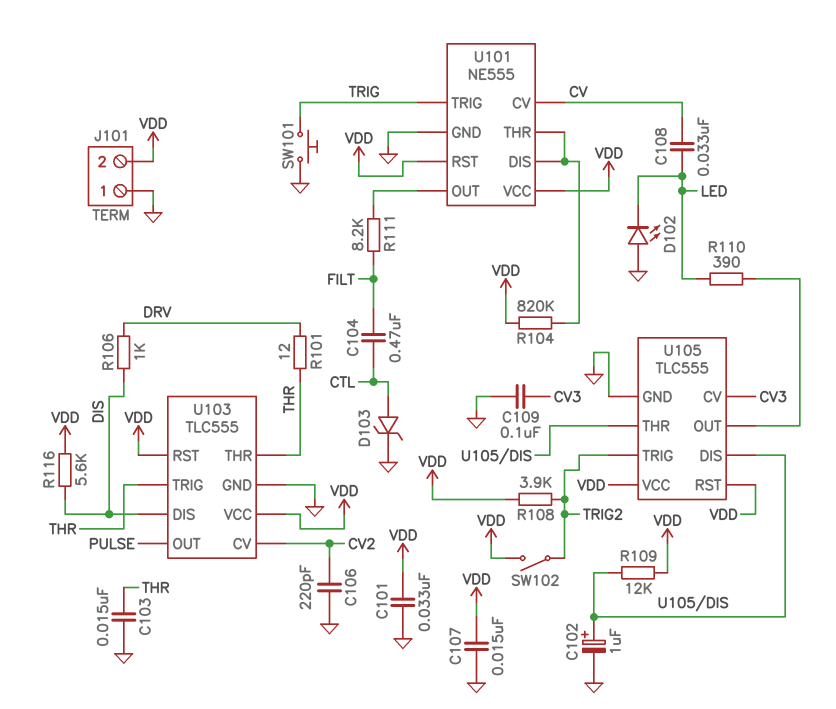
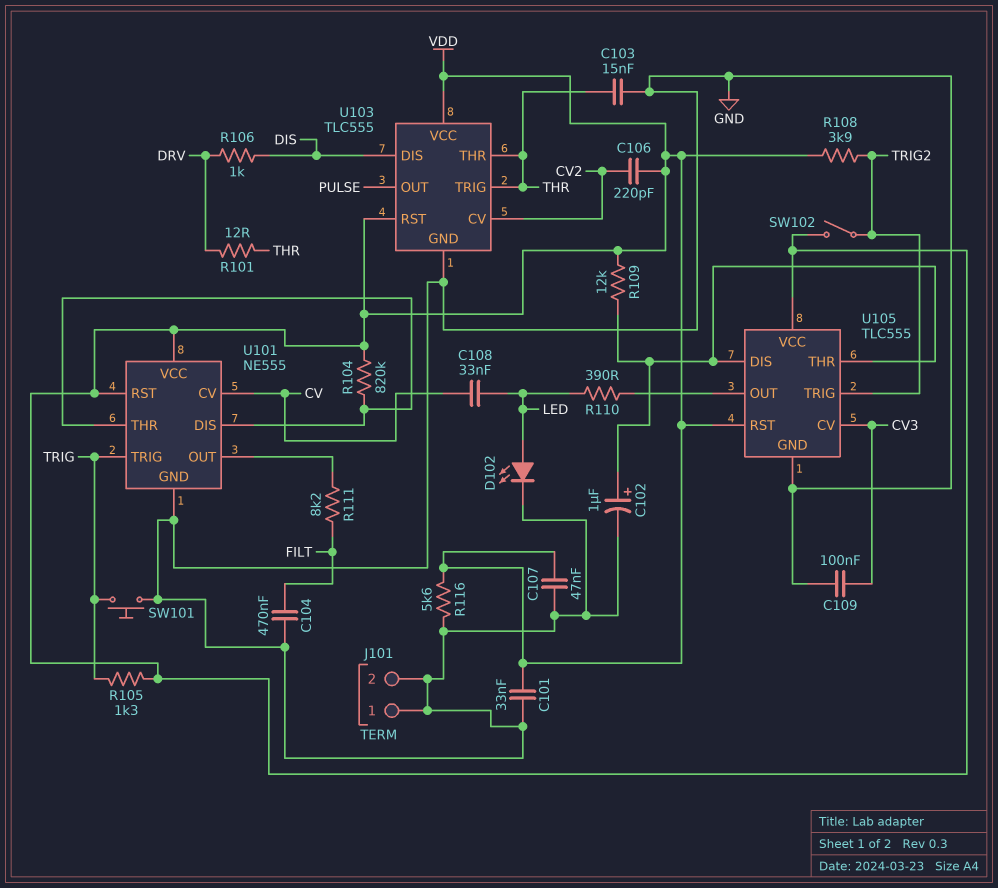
C104: 470nF (CTL, FILT) -> 470nF (FILT, GND)
C106: 220pF (CV2, GND) -> 220pF (CV2, VDD)
C107: 15nF (GND, VDD) -> 47nF (GND, VDD)
D102: LED (A GND, K LED) -> LED (A LED, K GND)
D103: zener (A CTL, K GND) -> none
J101 pin 2: VDD -> GND
R105: none -> 1.3k (TRIG, VDD)
R116: 5.6k (DIS, VDD) -> 5.6k (GND, VDD)

